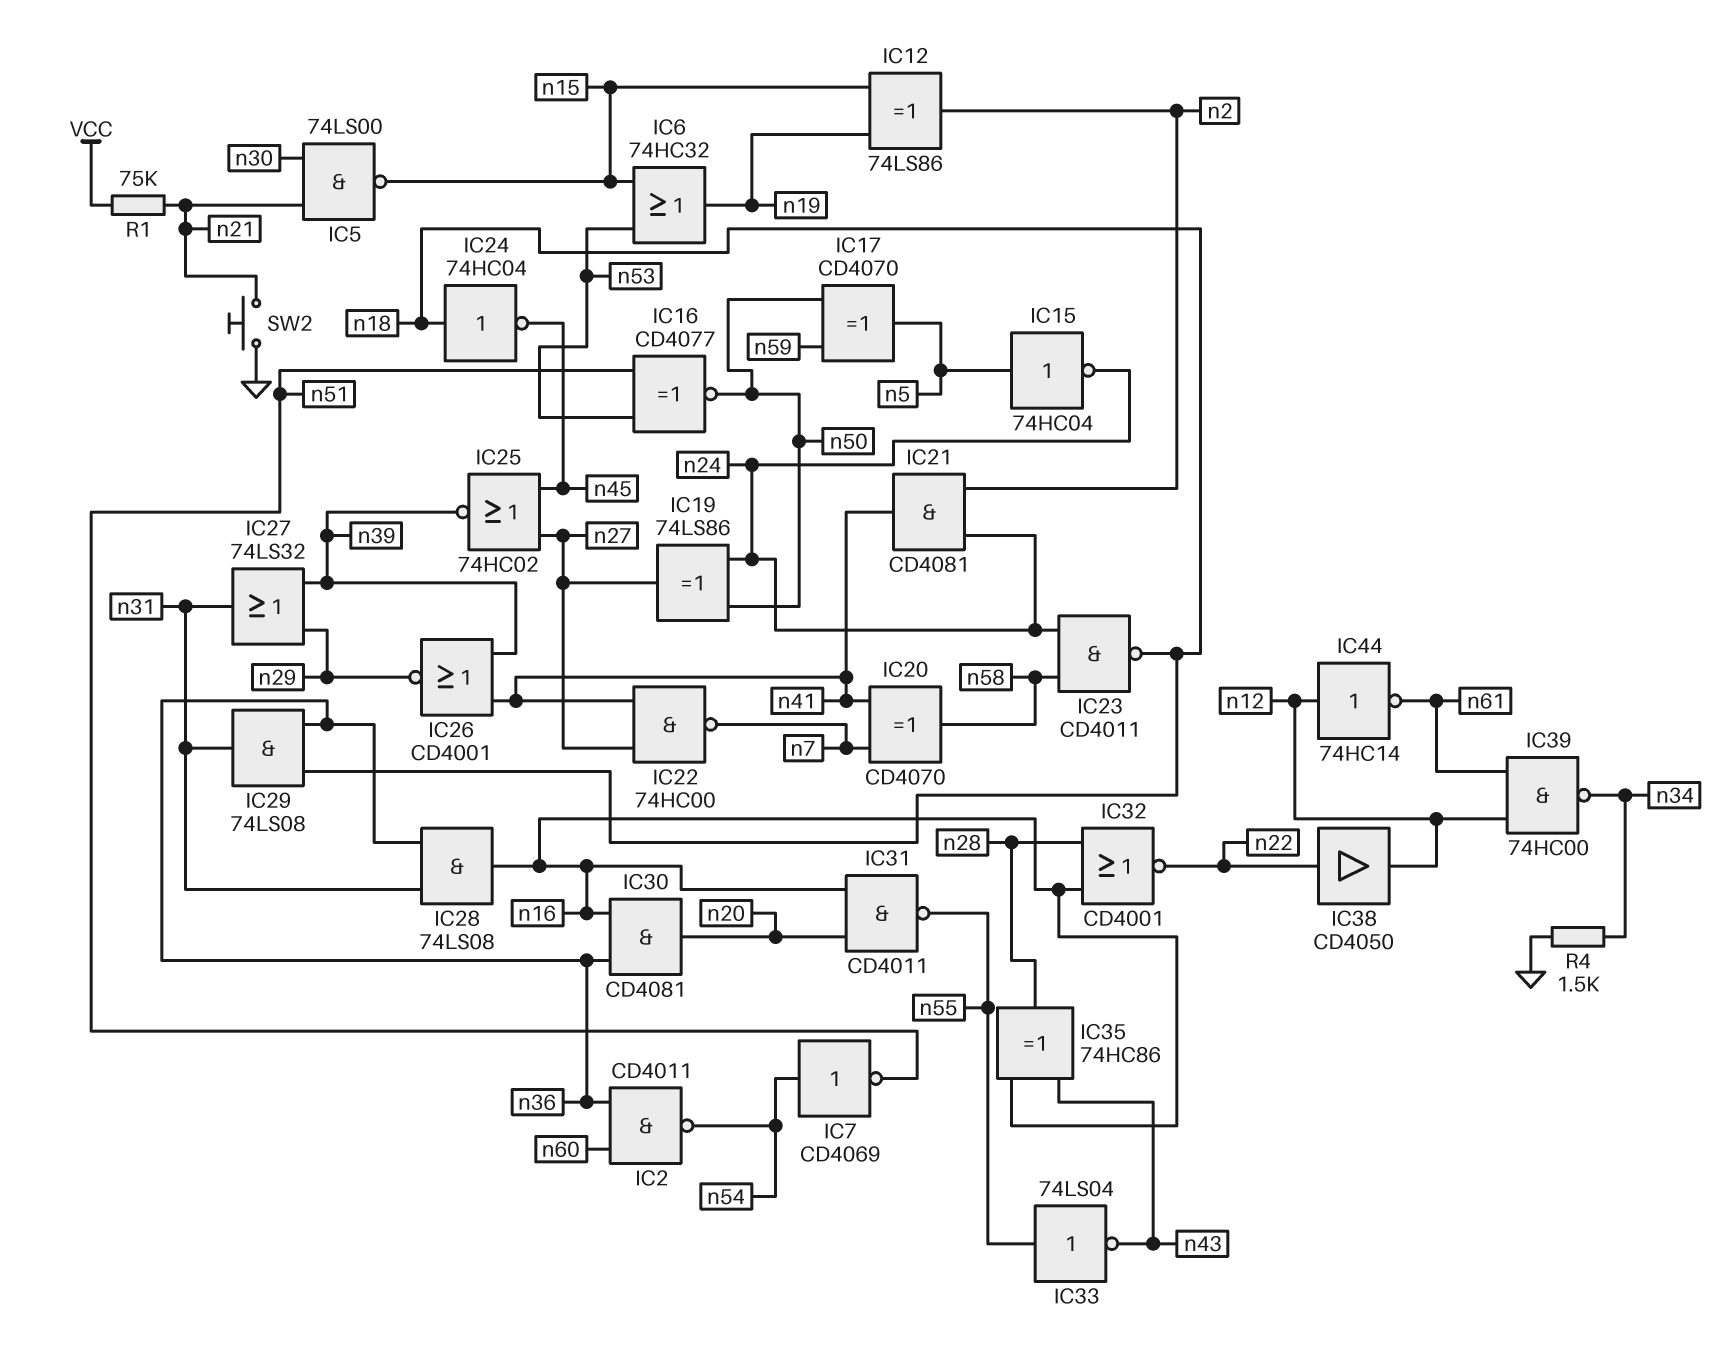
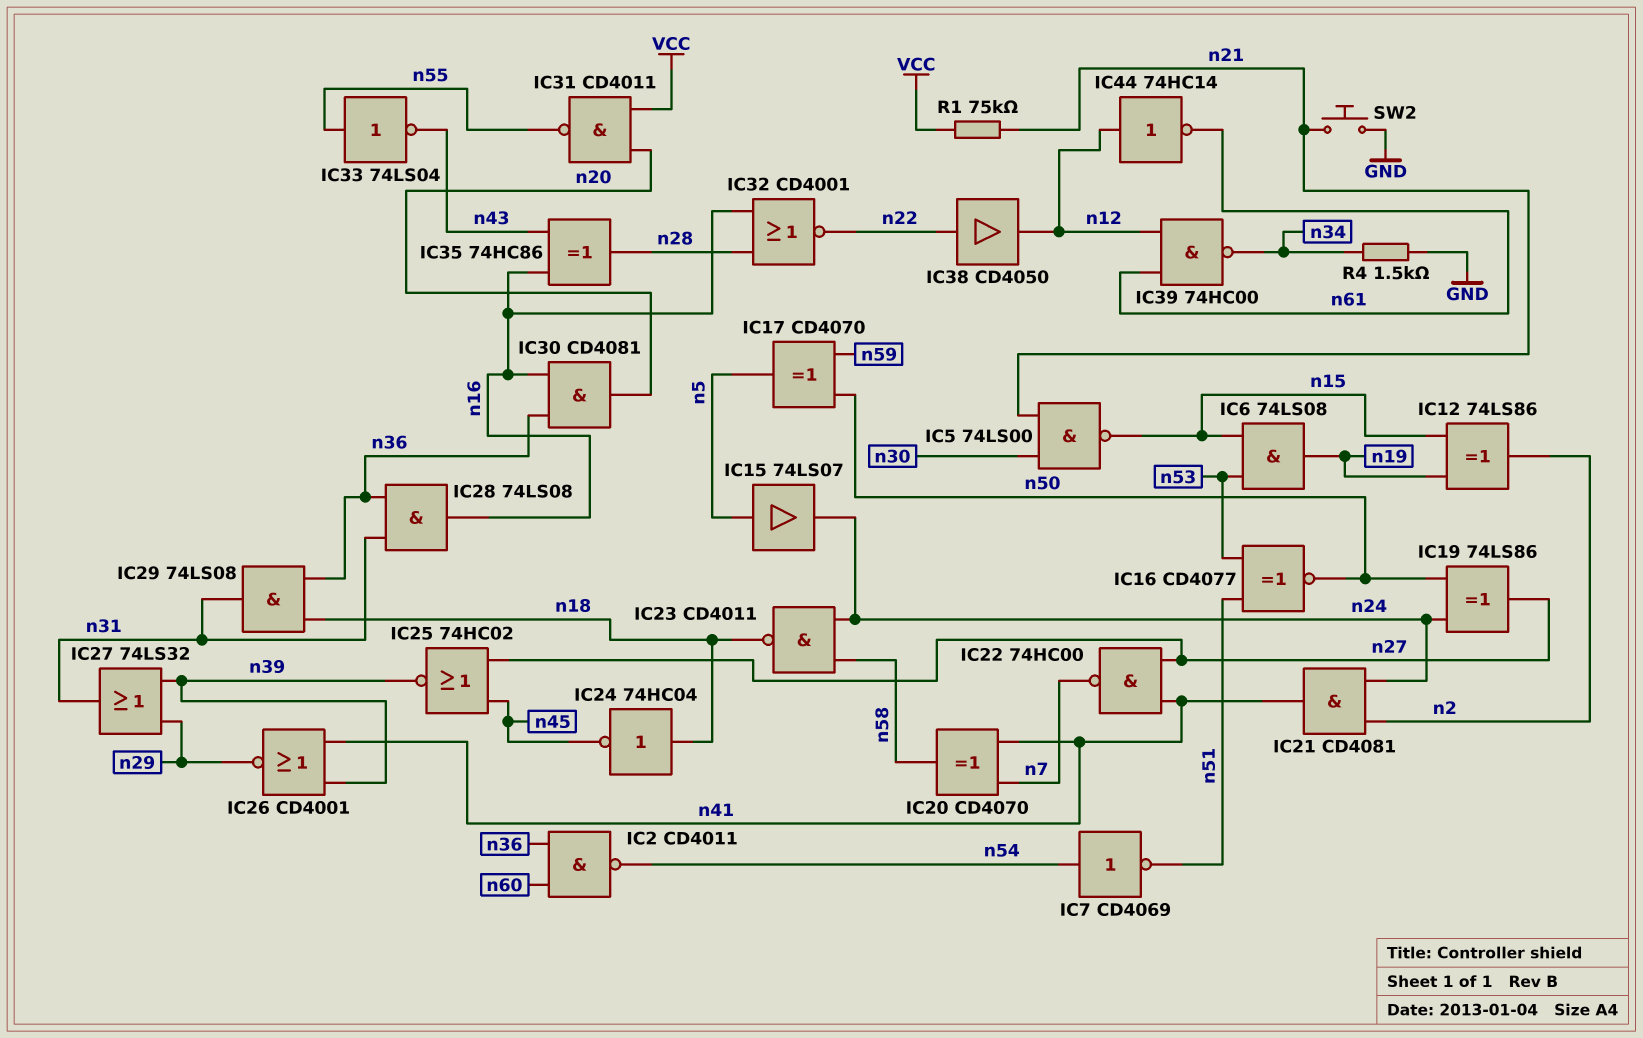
IC6: OR 74HC32 (in n15, in n53, out n19) -> AND 74LS08 (in n15, in n53, out n19)
IC15: NOT 74HC04 (in n5, out n24) -> buffer 74LS07 (in n5, out n24)
IC31: NAND CD4011 (in n16, in n20, out n55) -> NAND CD4011 (in VCC, in n20, out n55)

